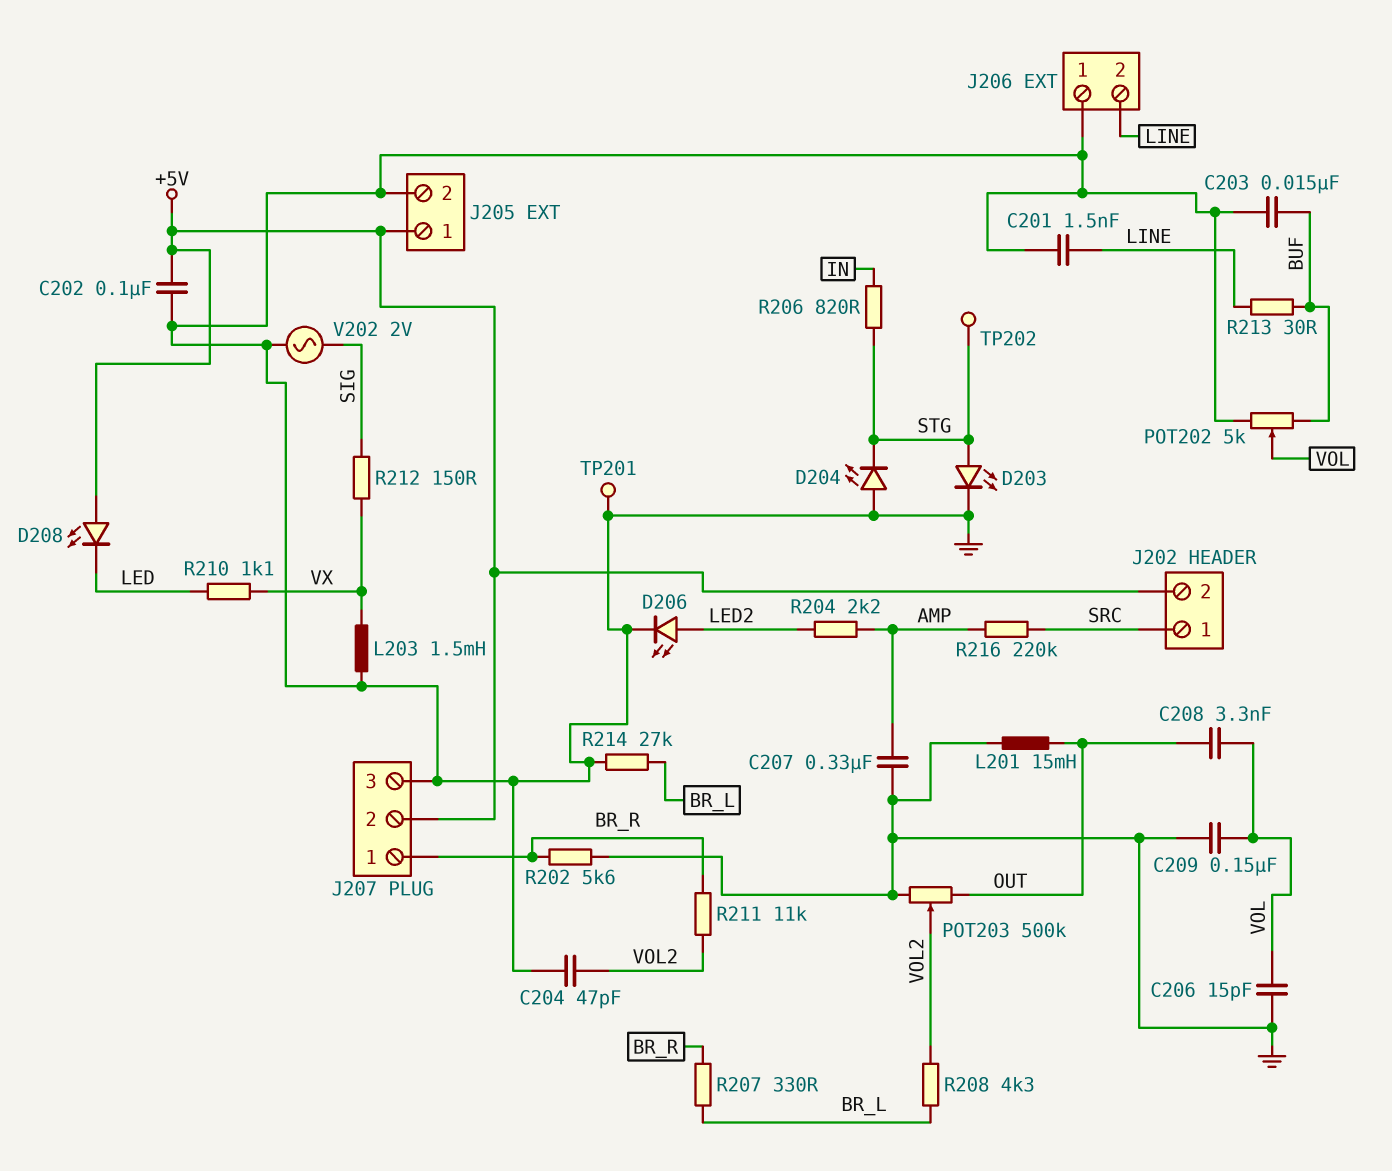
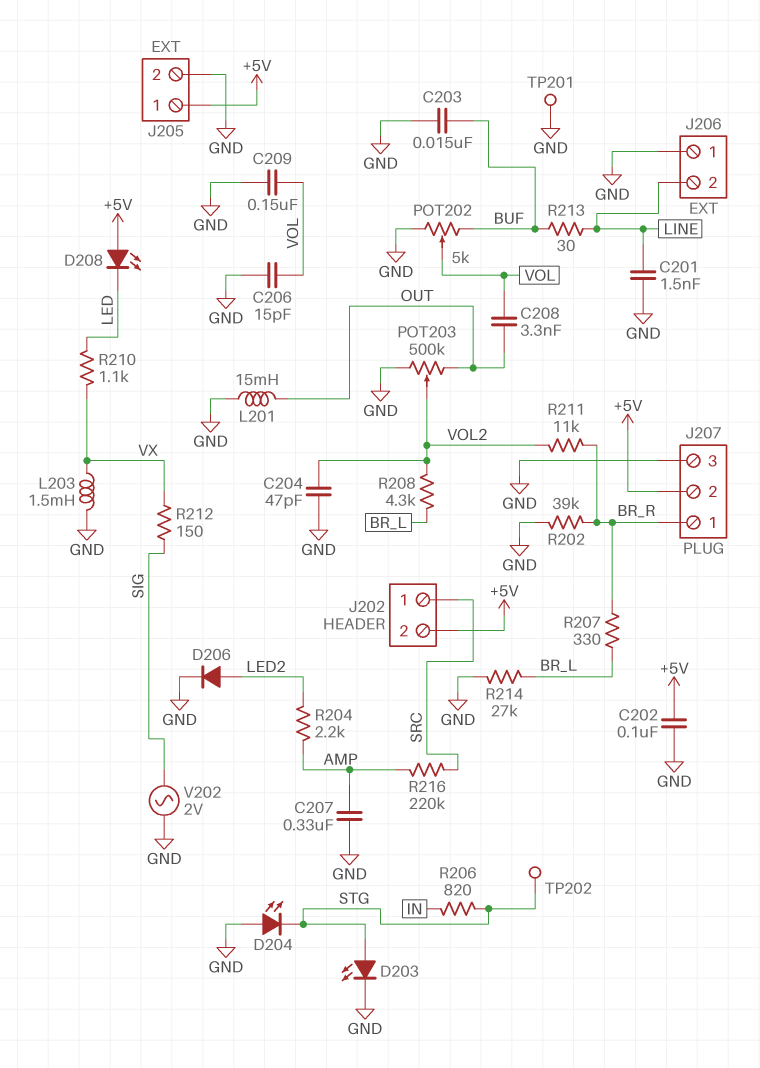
D206: LED (A LED2, K GND) -> diode (A LED2, K GND)
R202: 5.6k (BR_R, GND) -> 39k (BR_R, GND)

